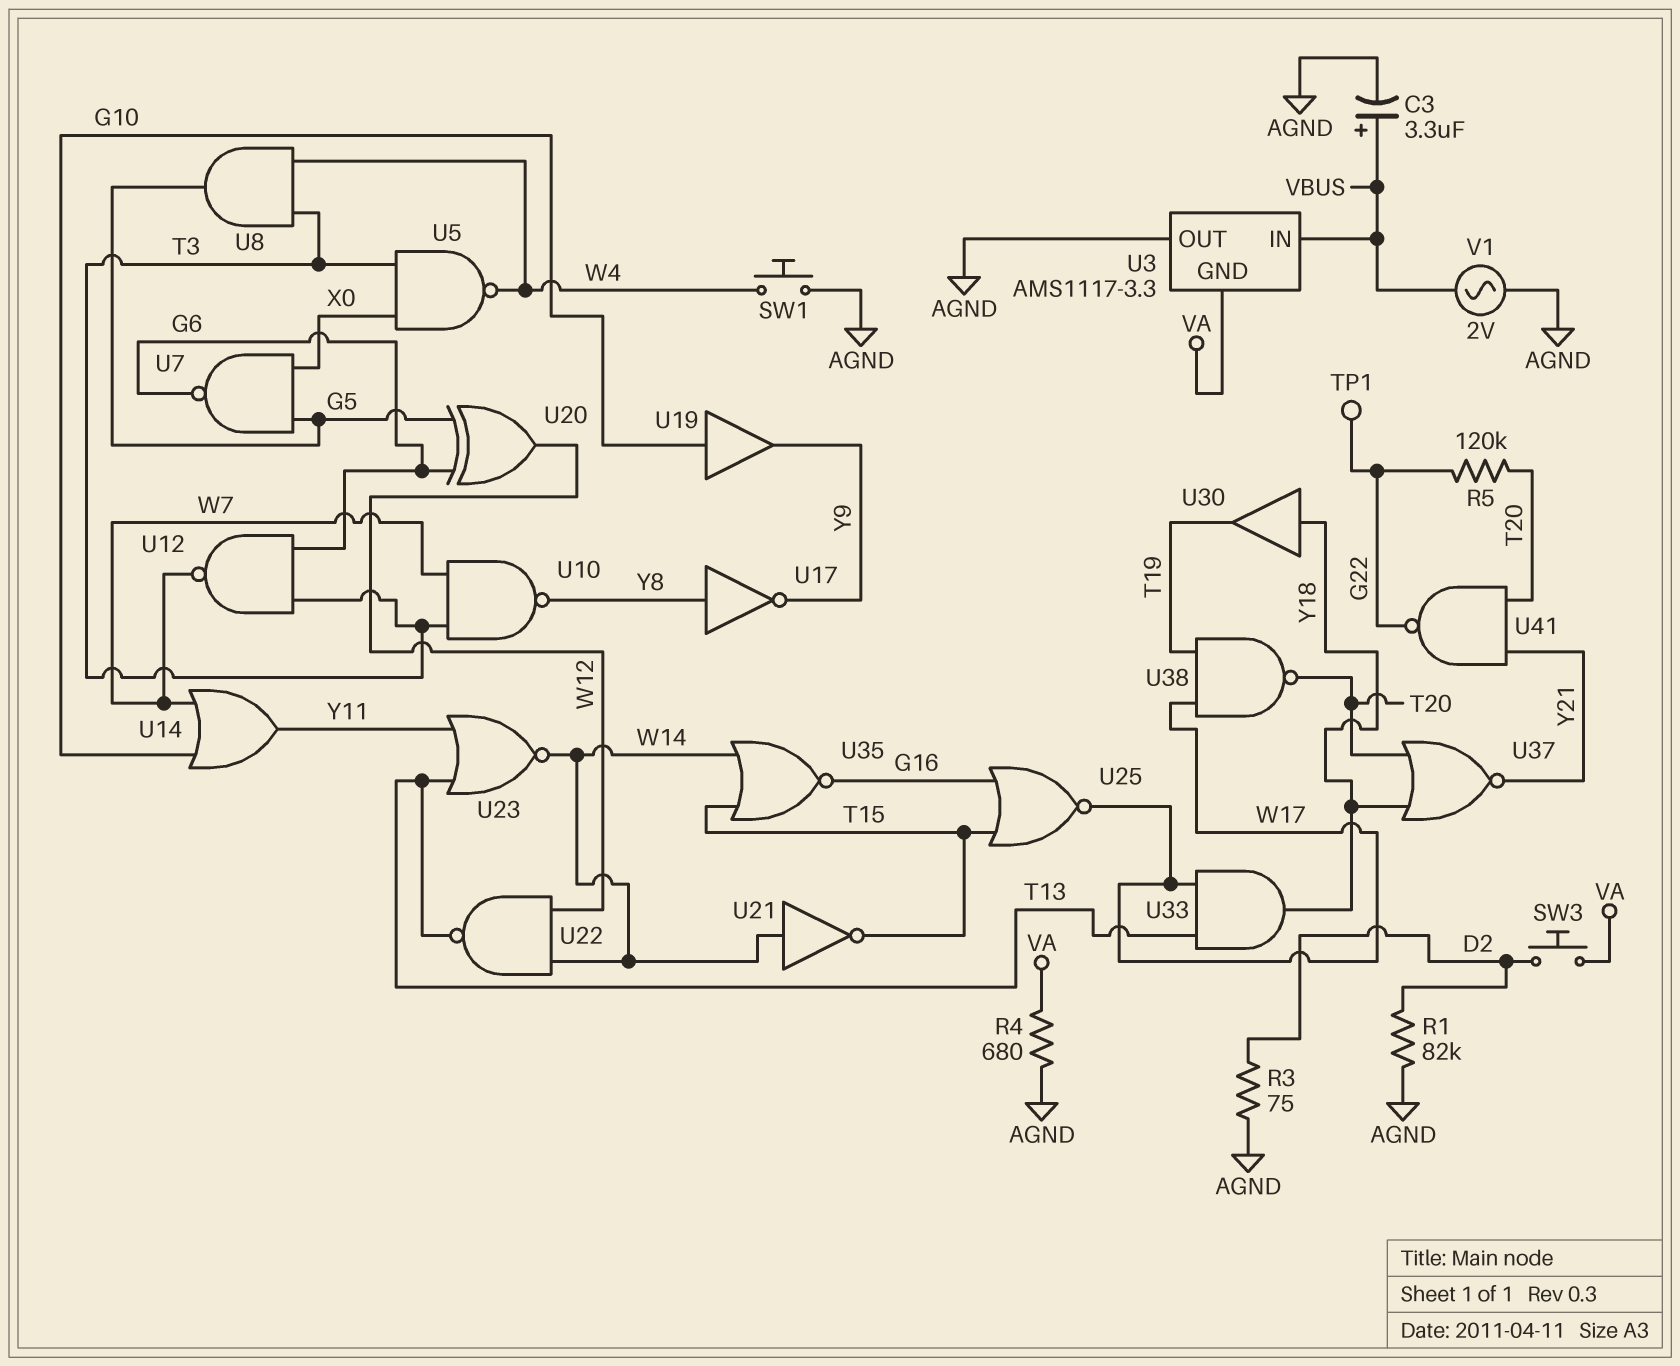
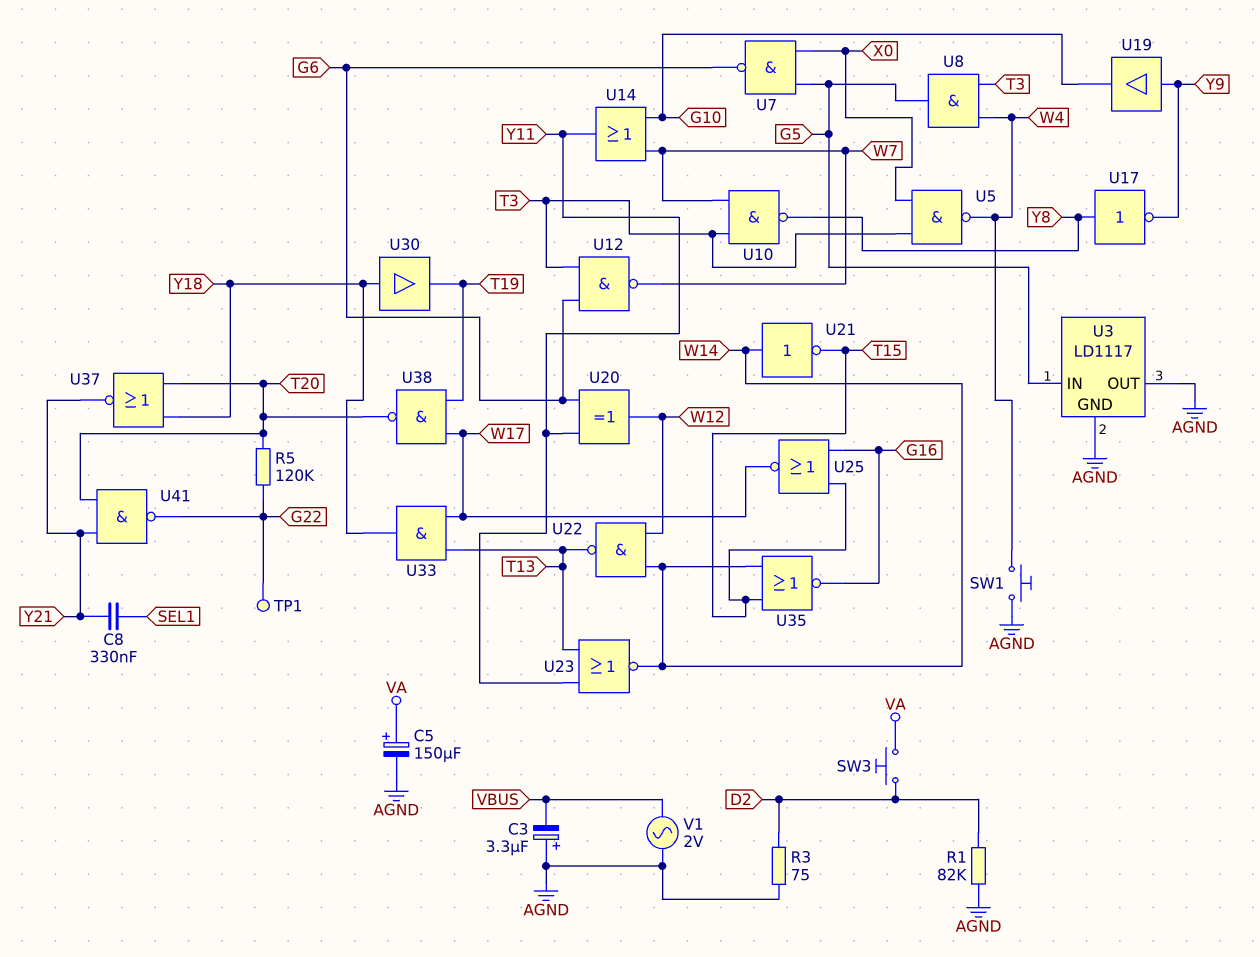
C3: 3.3uF (plus VBUS, minus AGND) -> 3.3uF (plus AGND, minus VBUS)
C5: none -> 150uF (plus VA, minus AGND)
C8: none -> 330nF (SEL1, Y21)
R4: 680 (AGND, VA) -> none
U3: AMS1117-3.3 -> LD1117
U3 pin GND: VA -> AGND
U3 pin IN: VBUS -> G5
U19: buffer (in G10, out Y9) -> buffer (in Y9, out G10)
U20: XOR (in G5, in G6, out W12) -> XOR (in G6, in Y11, out W12)

